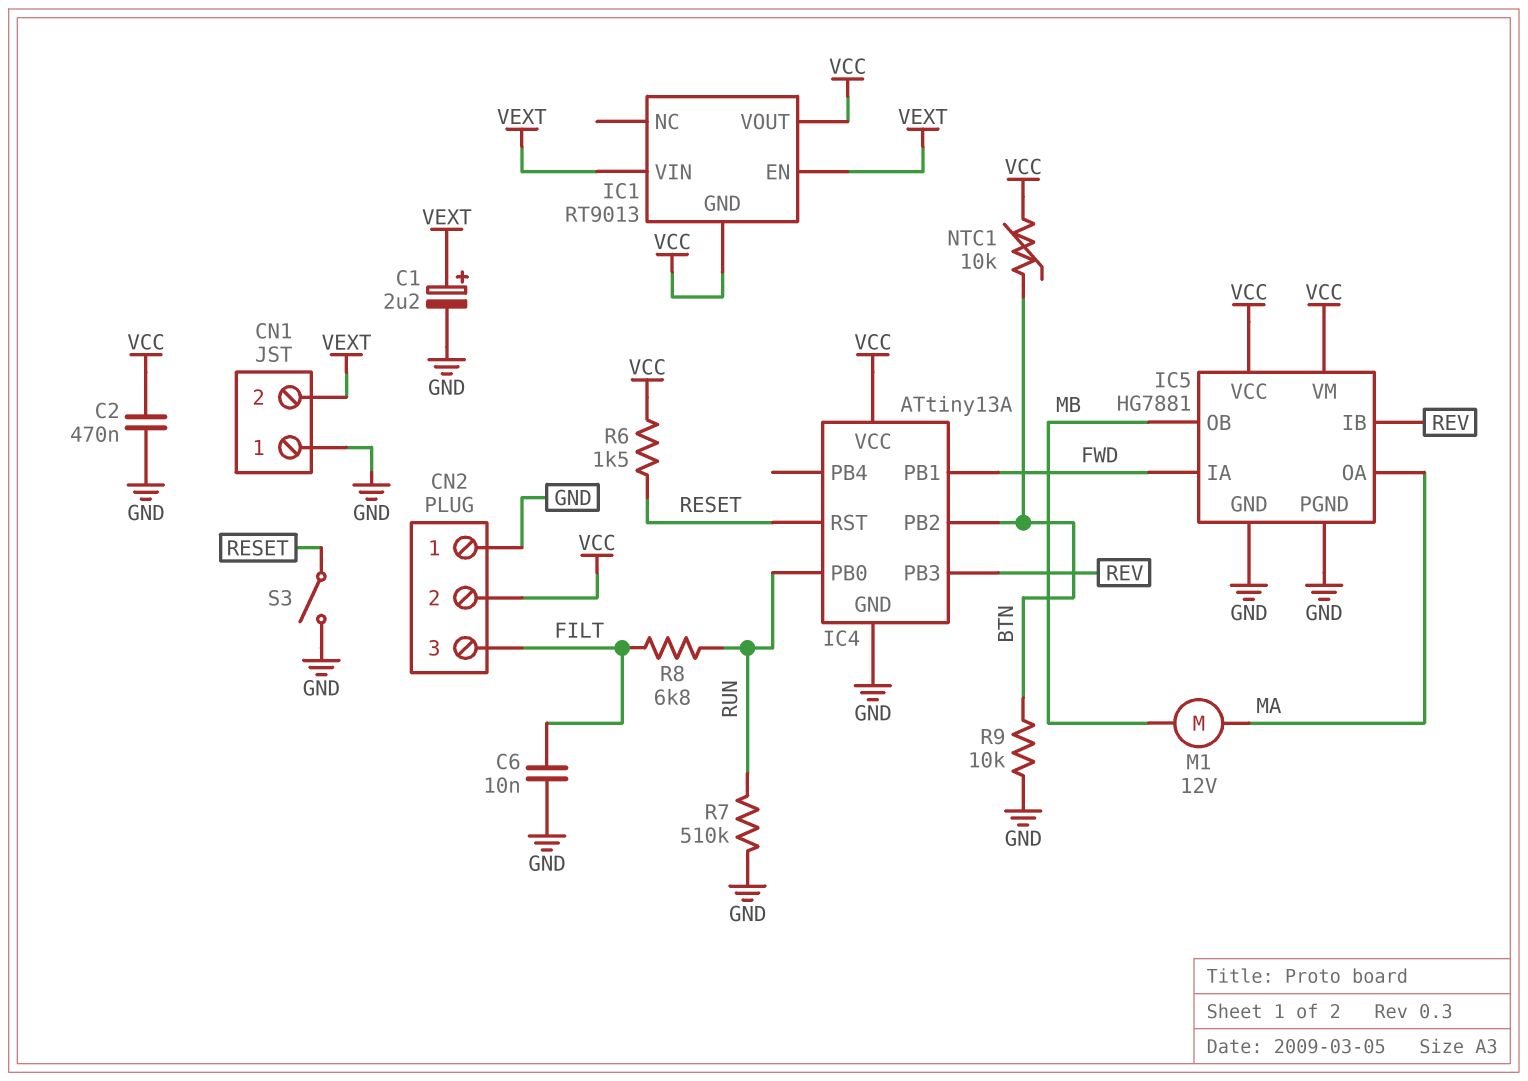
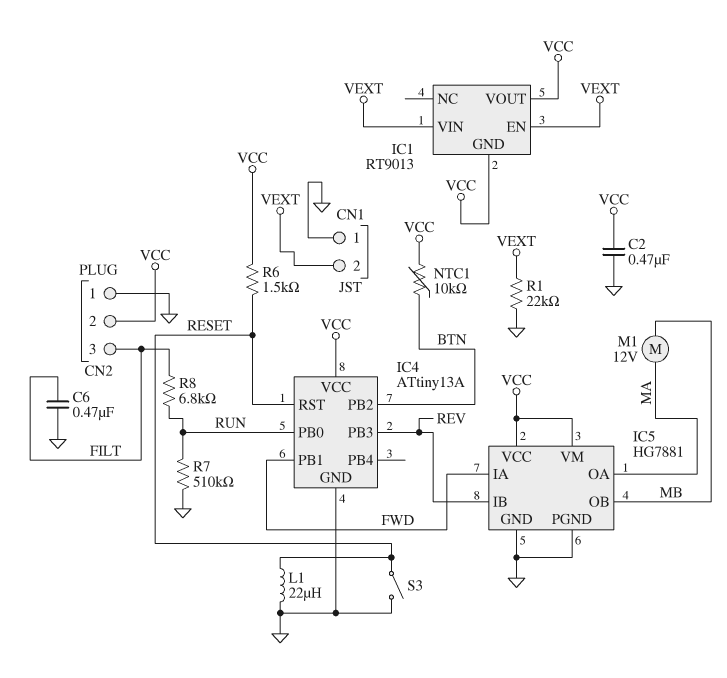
C1: 2.2uF (plus VEXT, minus GND) -> none
C6: 10nF (FILT, GND) -> 470nF (FILT, GND)
L1: none -> 22uH (GND, RESET)
R1: none -> 22k (GND, VEXT)
R9: 10k (BTN, GND) -> none

